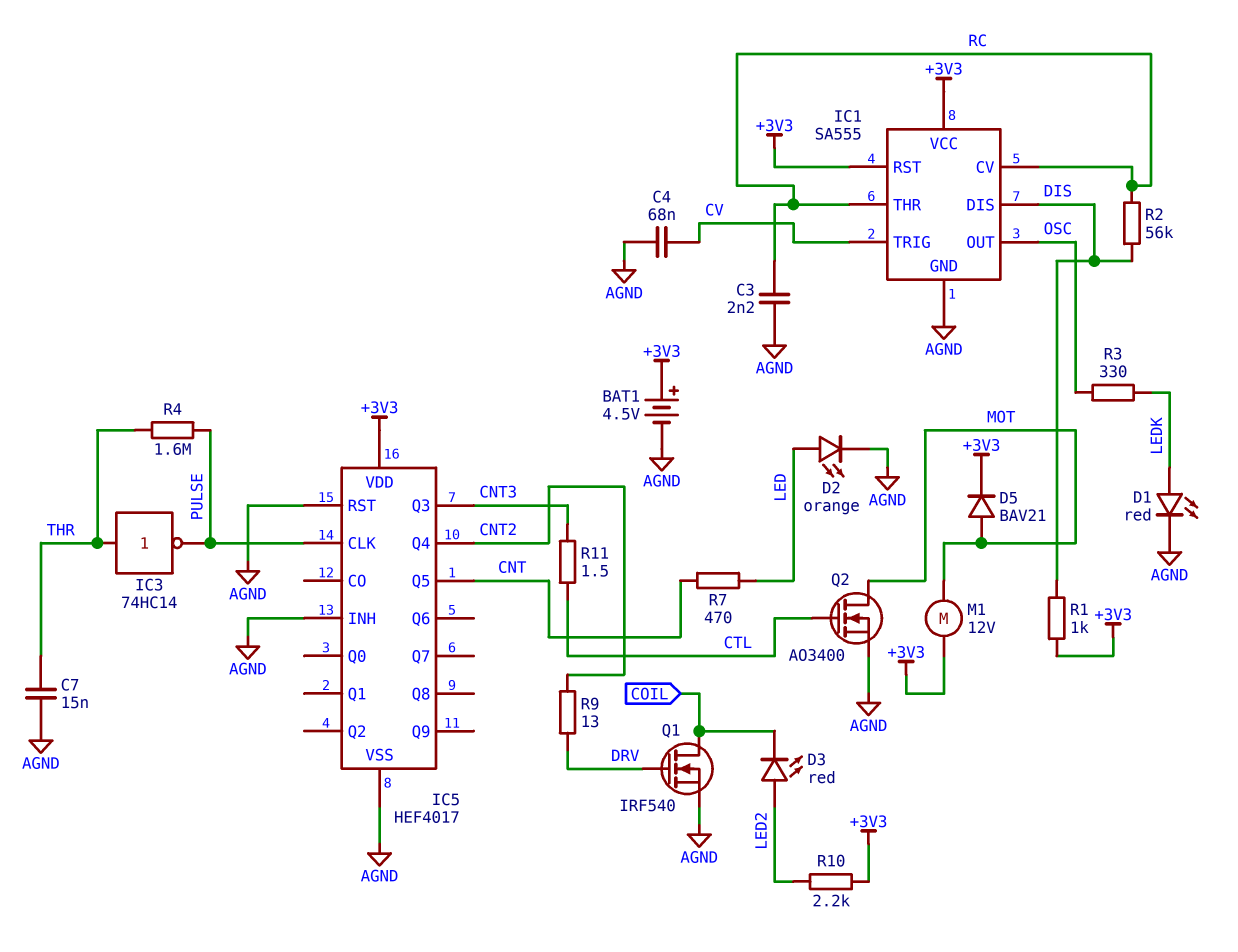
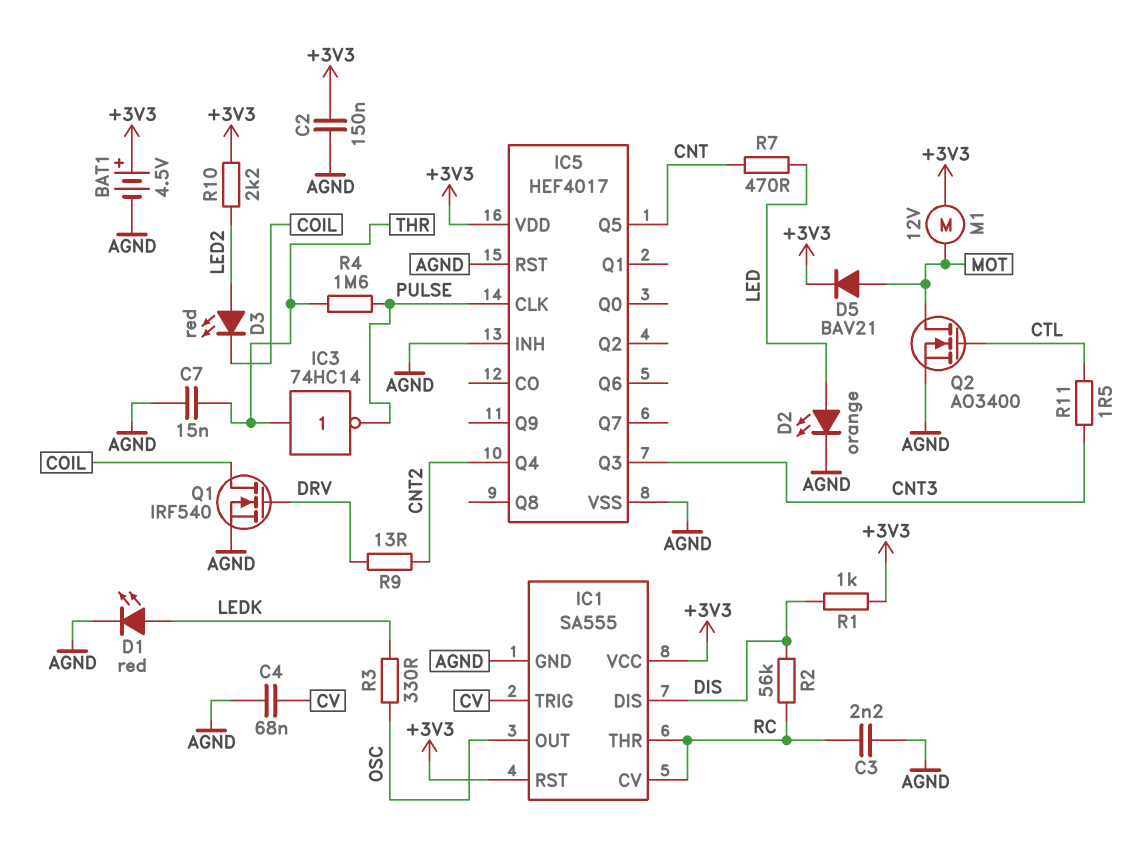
C2: none -> 150nF (+3V3, AGND)

